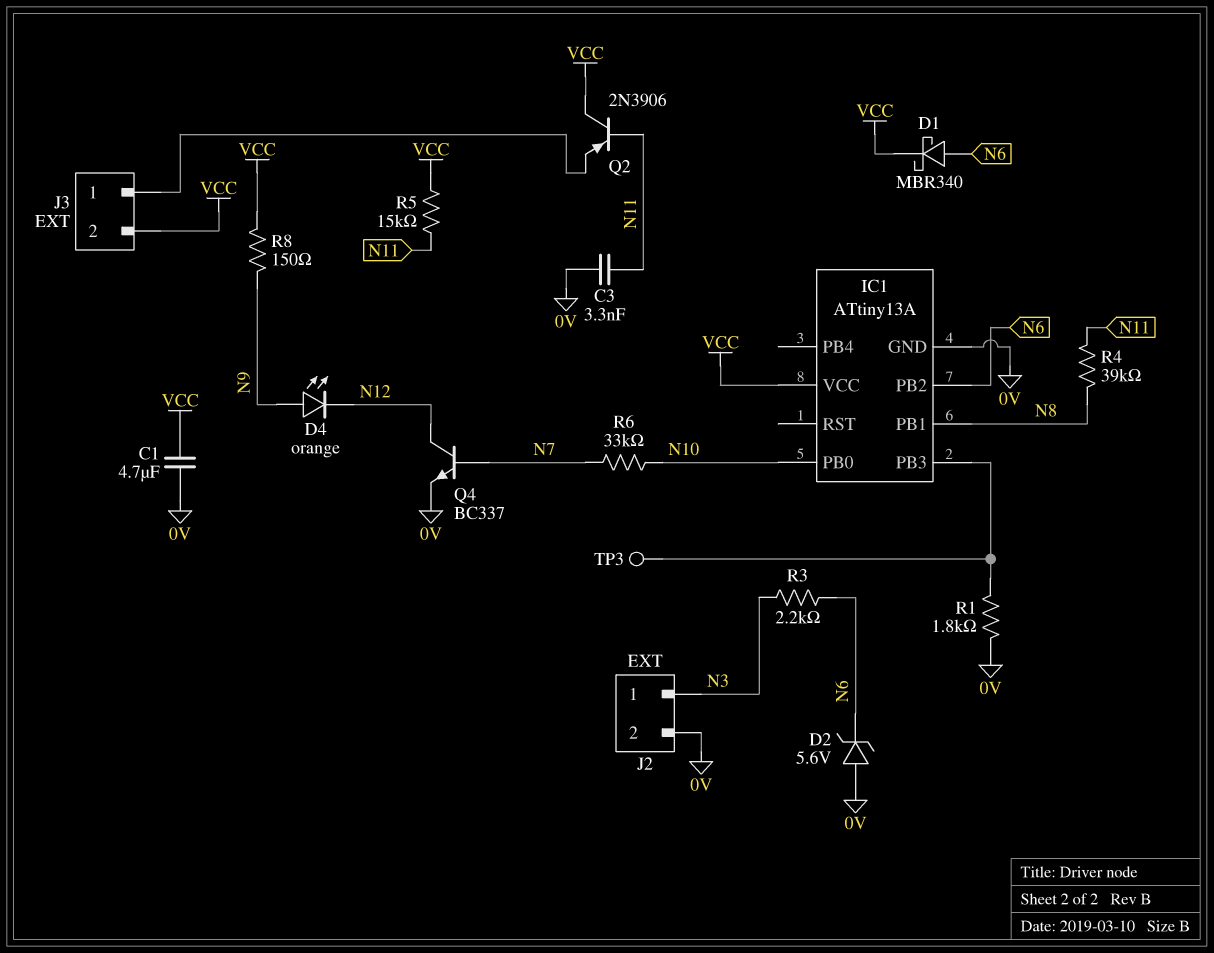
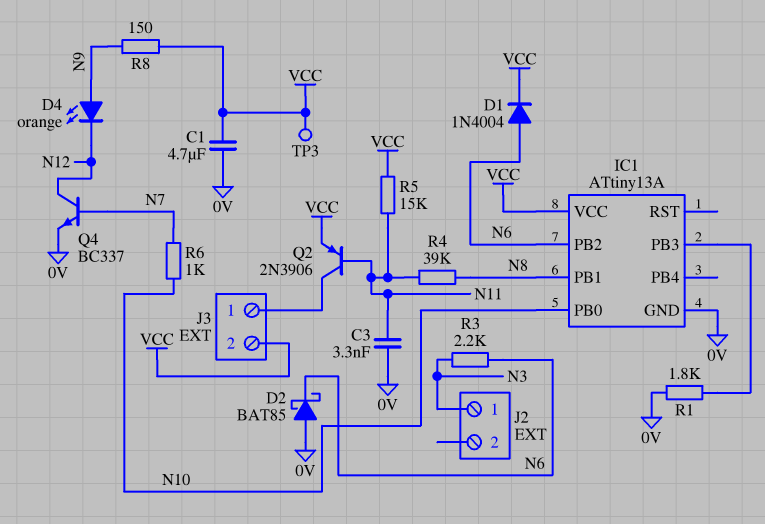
D1: schottky MBR340 (A N6, K VCC) -> diode 1N4004 (A N6, K VCC)
D2: zener 5.6V (A 0V, K N6) -> schottky BAT85 (A 0V, K N6)
J2 pin 2: 0V -> none
Q2: PNP 2N3906 (B N11, C VCC, E J3/1) -> PNP 2N3906 (B N11, C J3/1, E VCC)
R6: 33k (N7, N10) -> 1k (N7, N10)
TP3: test point (IC1/PB3) -> test point (VCC)

